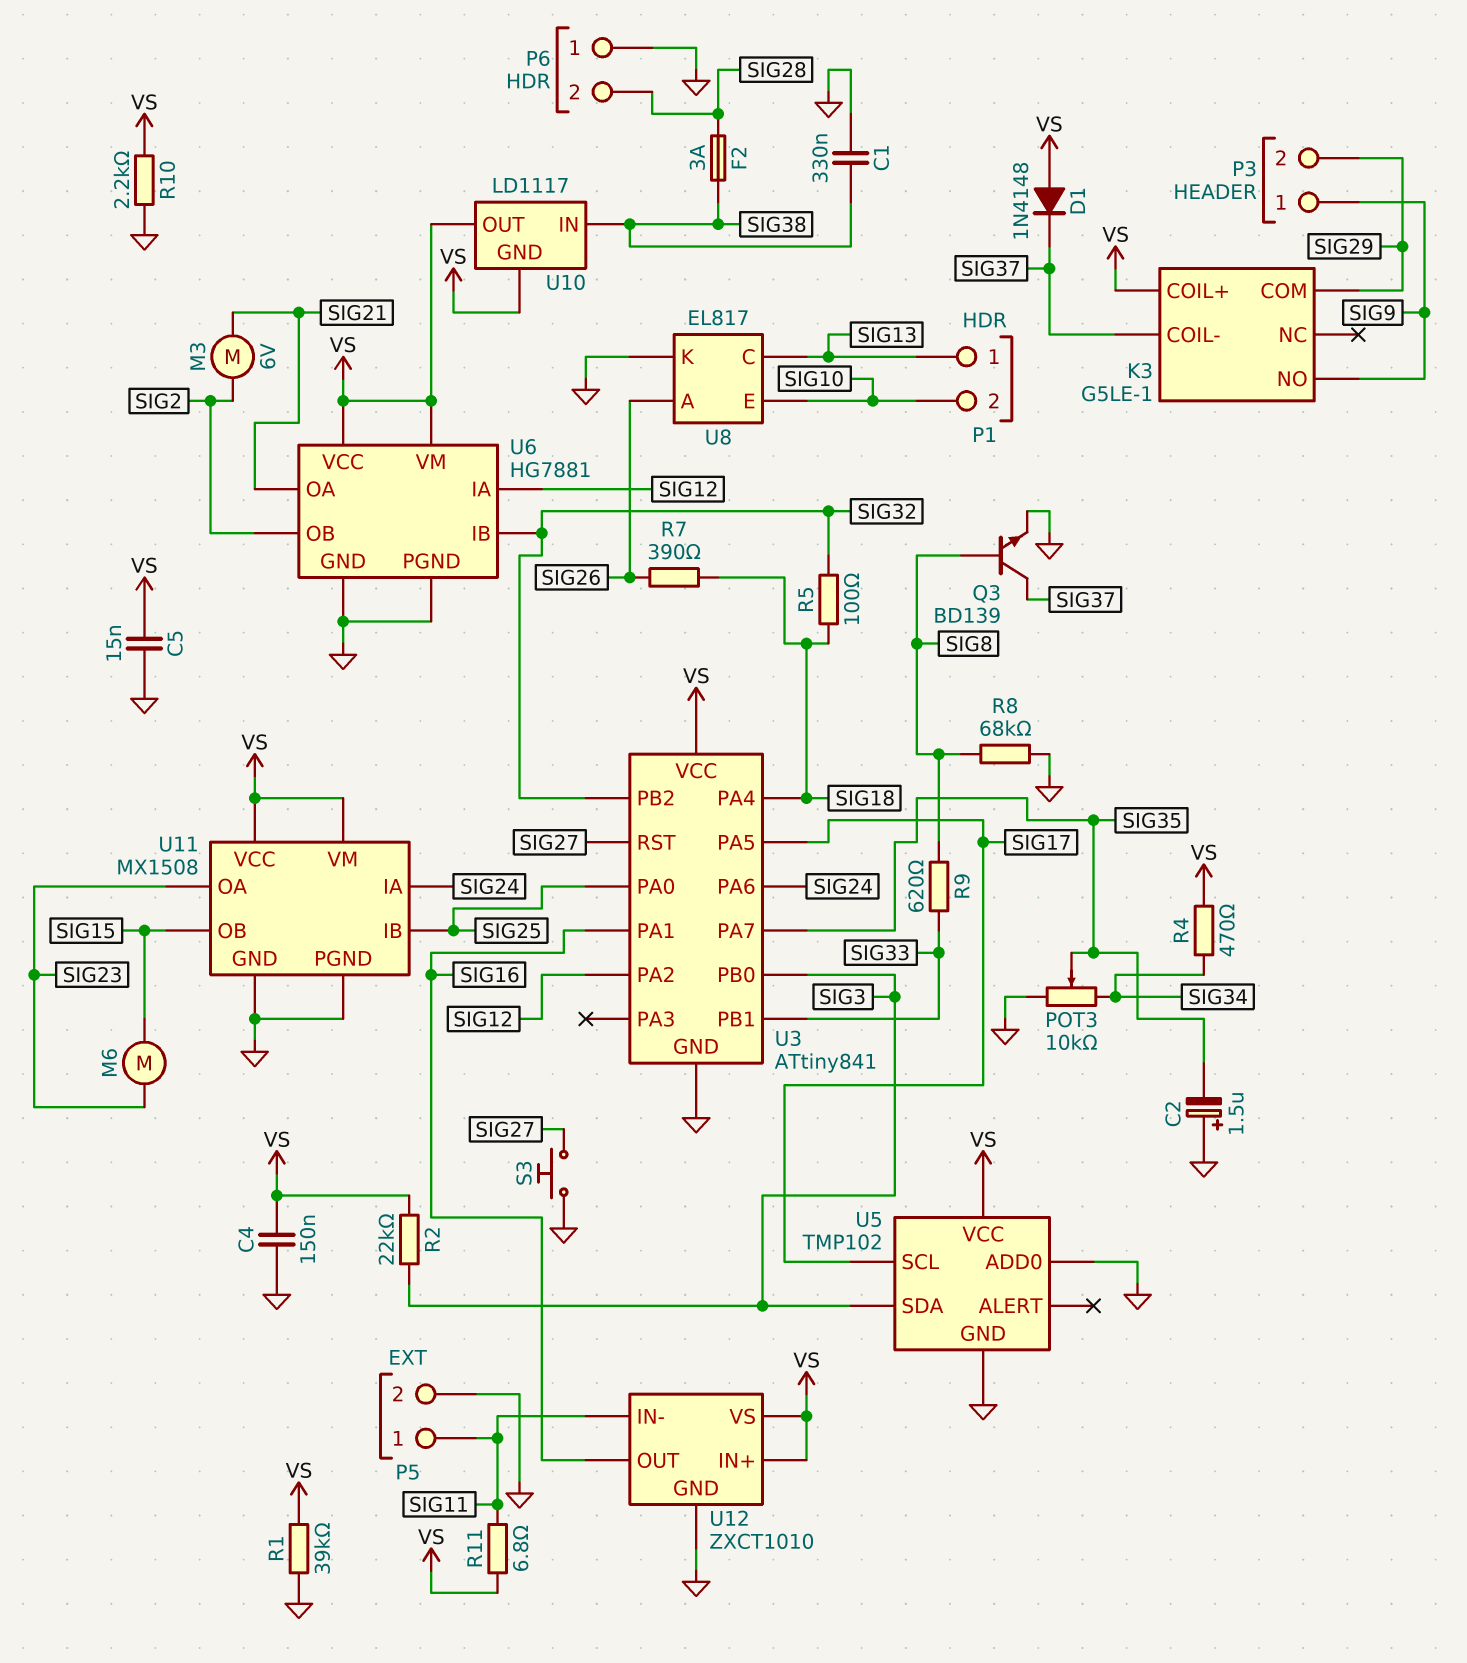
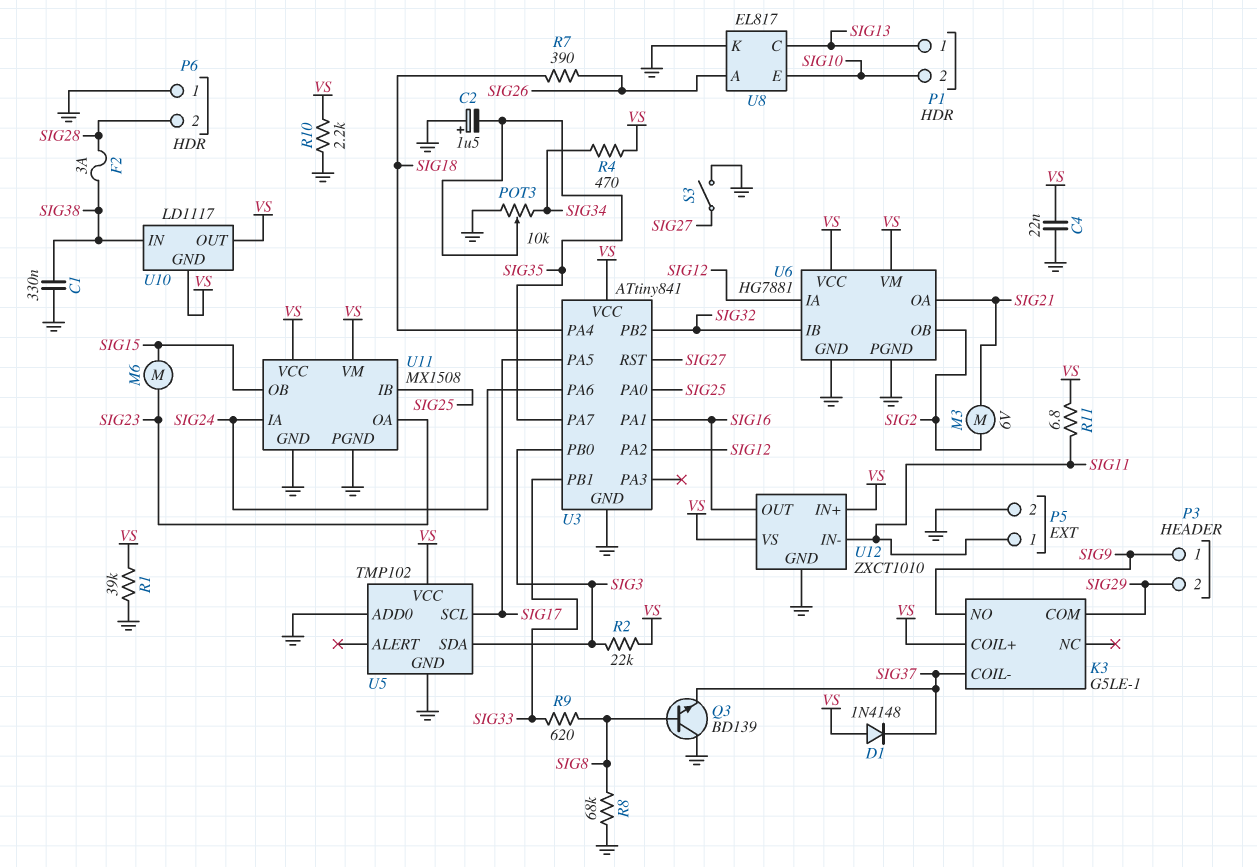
C4: 150nF (GND, VS) -> 22nF (GND, VS)
C5: 15nF (GND, VS) -> none
Q3: NPN BD139 (B SIG8, C SIG37, E GND) -> NPN BD139 (B SIG8, C GND, E SIG37)
R5: 100 (SIG18, SIG32) -> none
S3: button (GND, SIG27) -> switch (GND, SIG27)

